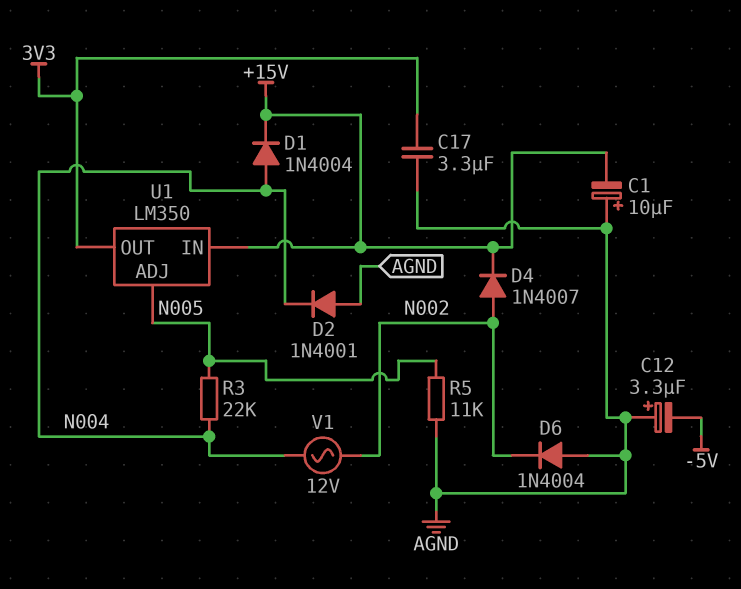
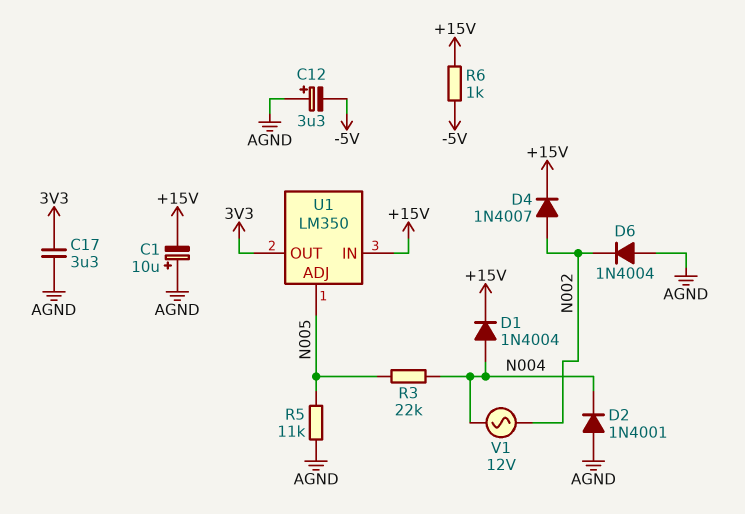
R6: none -> 1k (+15V, -5V)

